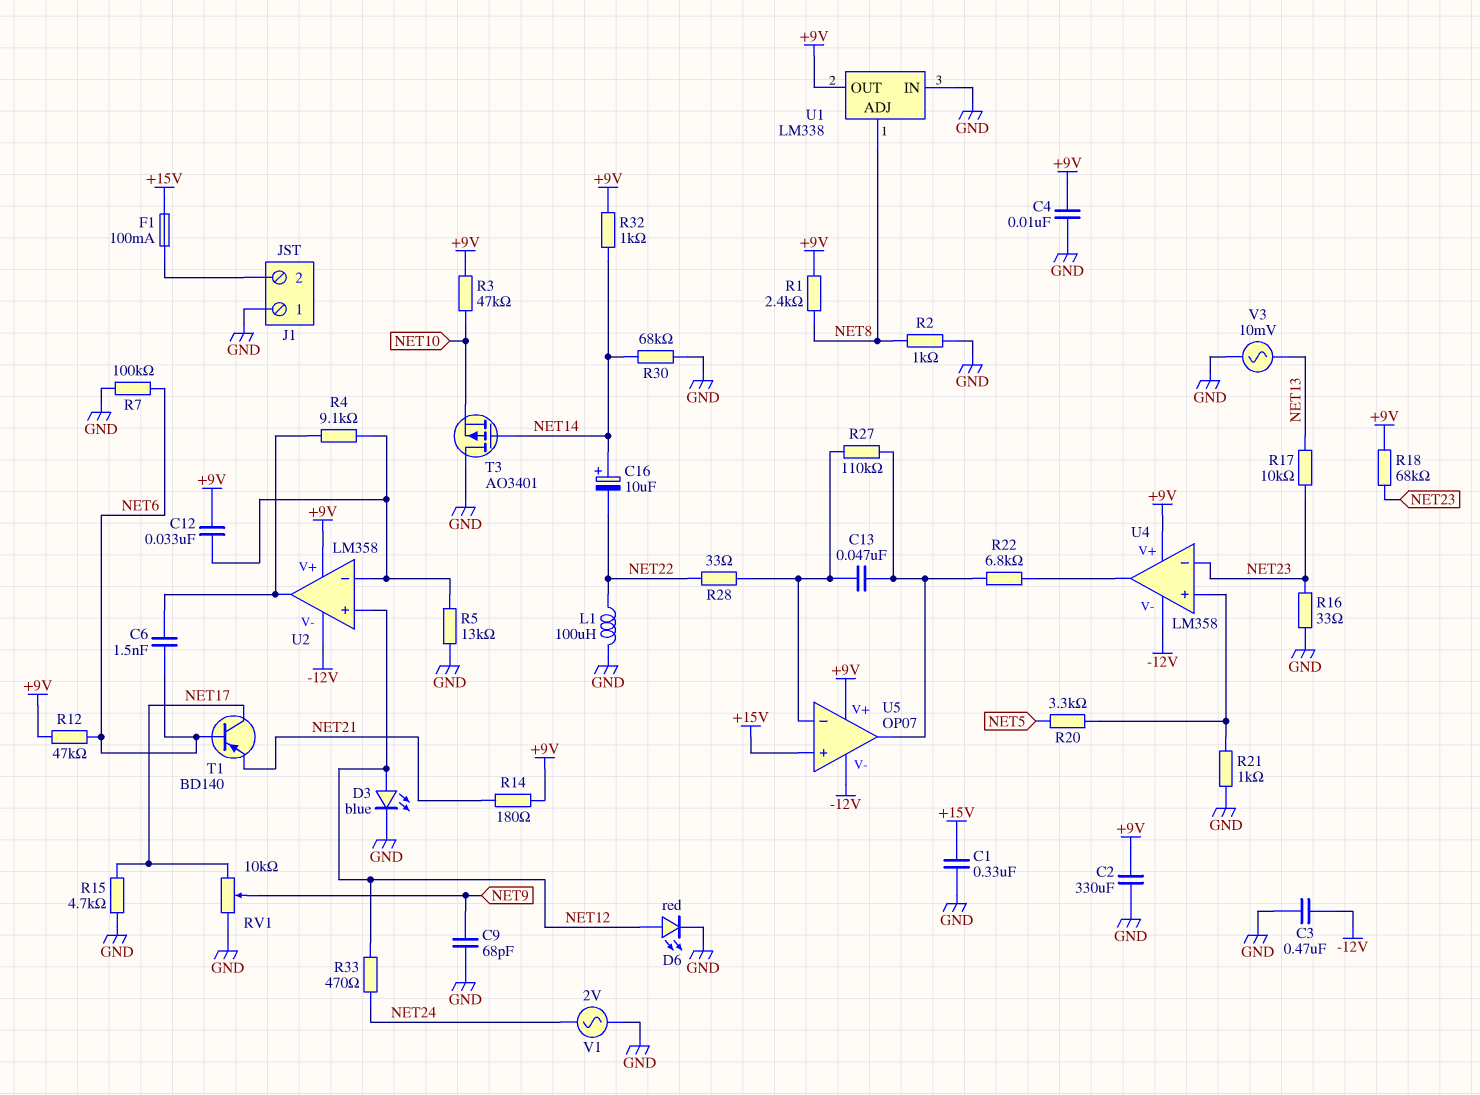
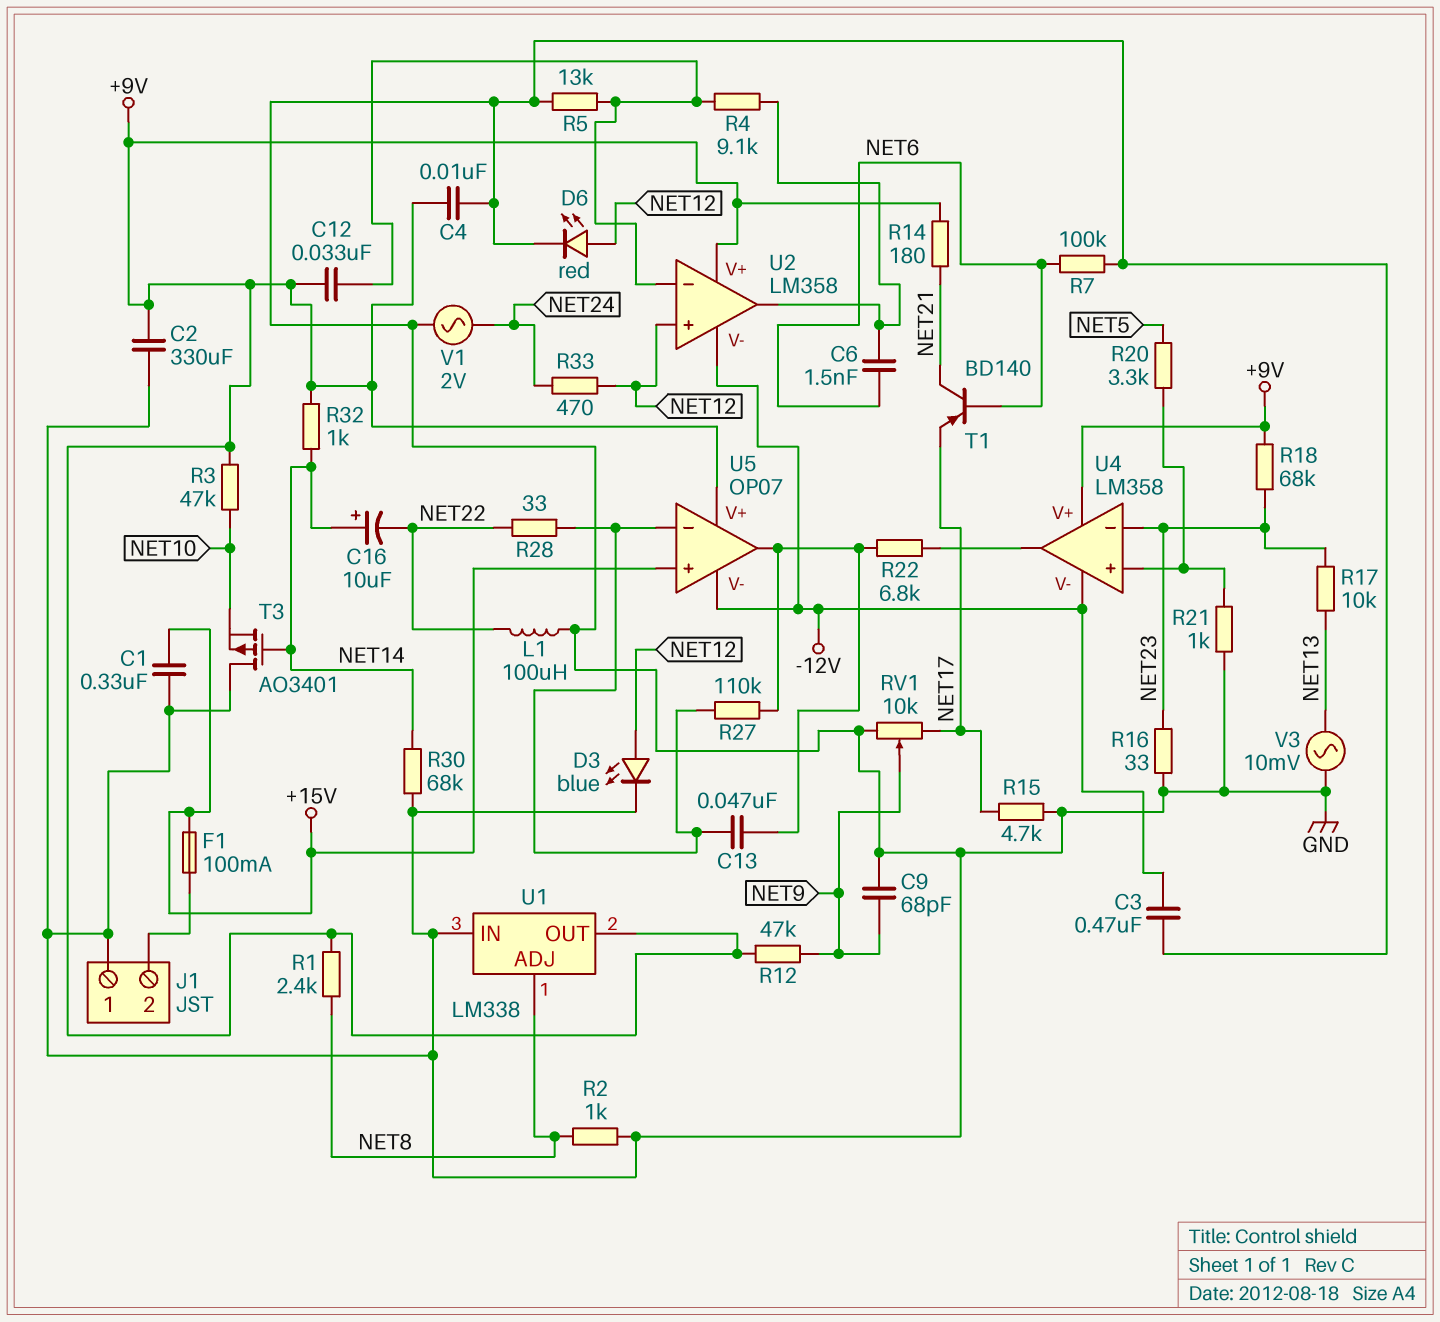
R12: 47k (+9V, NET6) -> 47k (+9V, NET9)
T1: PNP BD140 (B NET6, C NET17, E NET21) -> PNP BD140 (B NET6, C NET21, E NET17)

